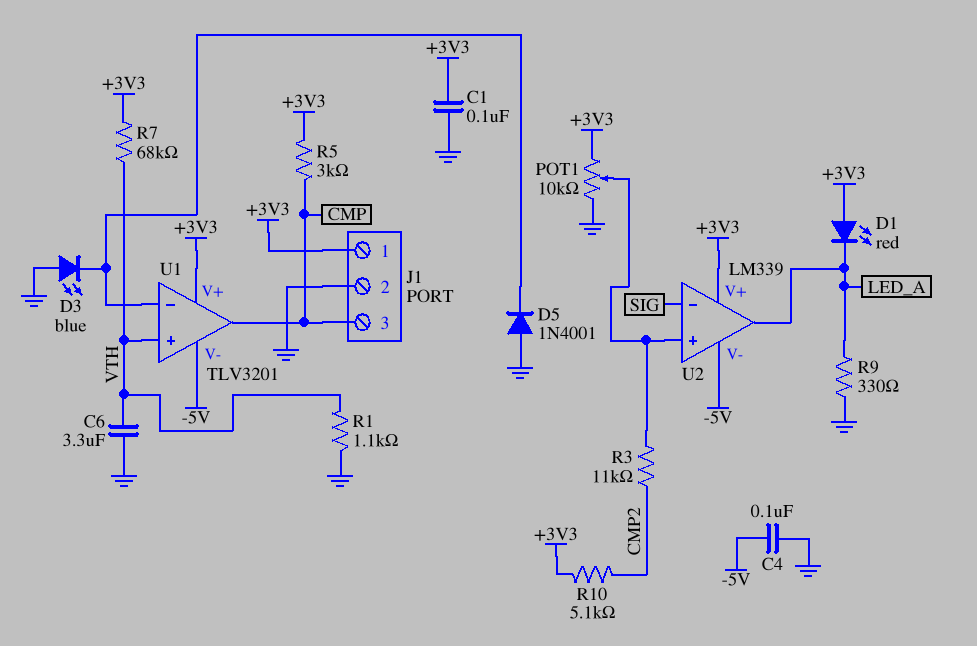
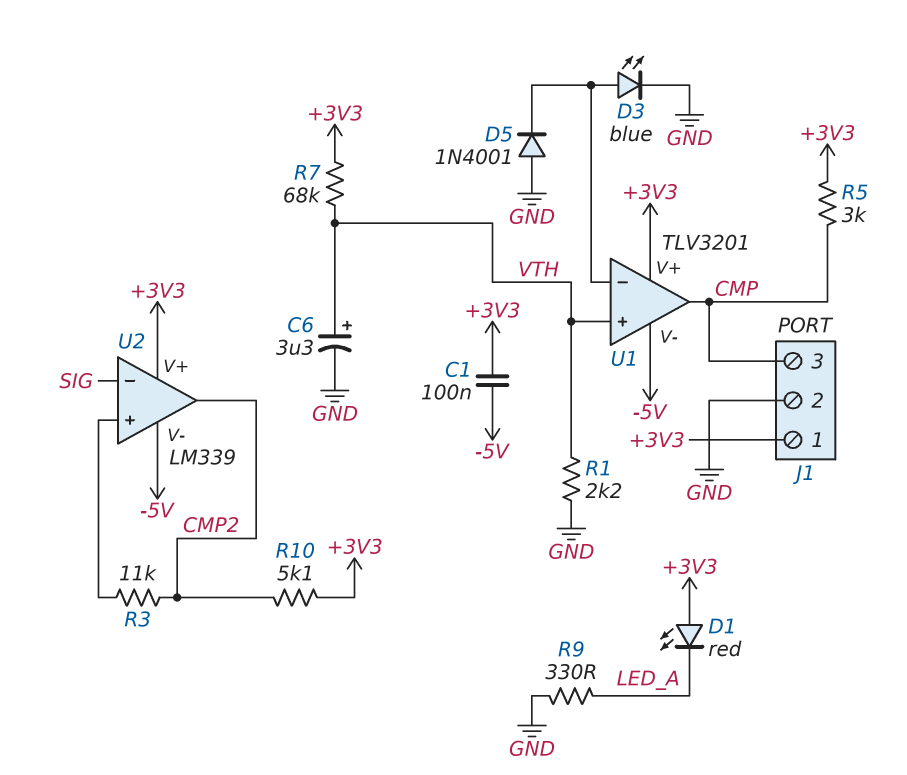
C1: 100nF (+3V3, GND) -> 100nF (+3V3, -5V)
C4: 100nF (-5V, GND) -> none
C6: 3.3uF (GND, VTH) -> 3.3uF (plus VTH, minus GND)
D3: LED blue (A GND, K U1/in-) -> LED blue (A U1/in-, K GND)
POT1: 10k (+3V3, GND, wiper U2/in+) -> none
R1: 1.1k (GND, VTH) -> 2.2k (GND, VTH)
U2 pin out: LED_A -> CMP2

